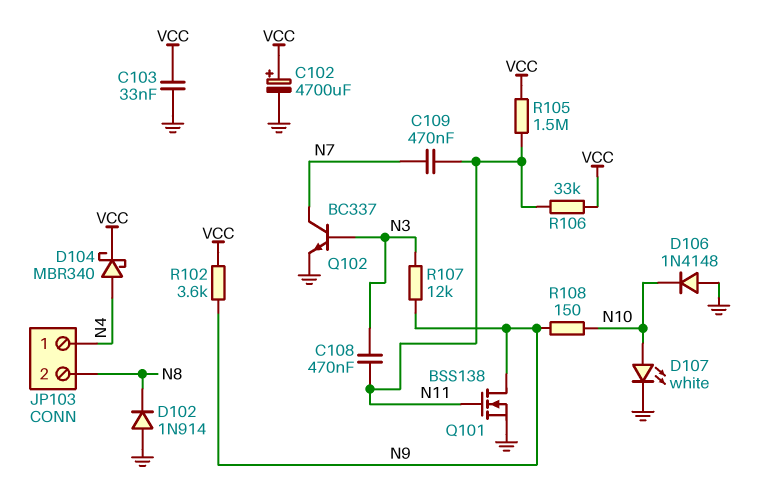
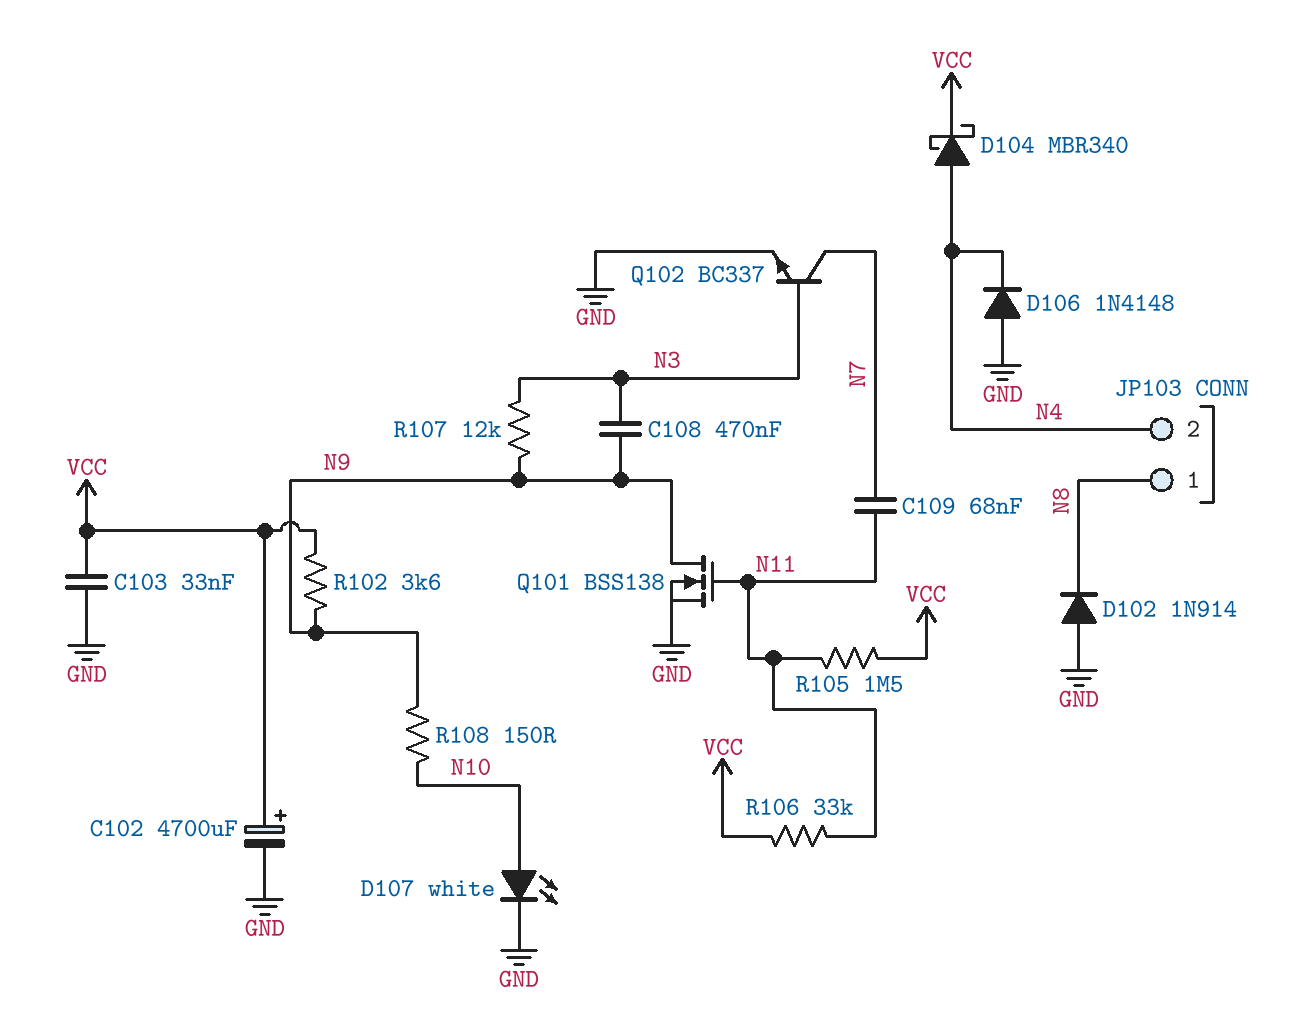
C108: 470nF (N3, N11) -> 470nF (N3, N9)
C109: 470nF (N7, N11) -> 68nF (N7, N11)
D106: diode 1N4148 (A GND, K N10) -> diode 1N4148 (A GND, K N4)
JP103 pin 1: N4 -> N8
JP103 pin 2: N8 -> N4

